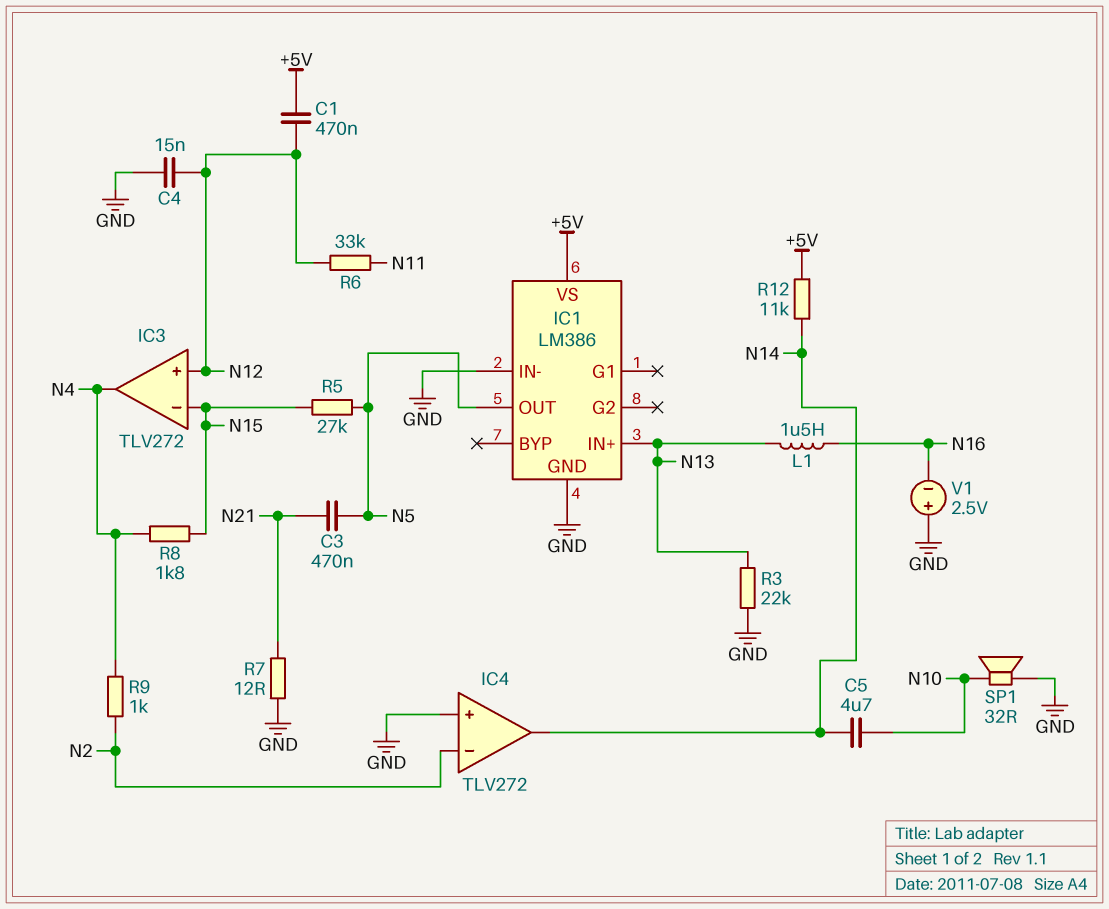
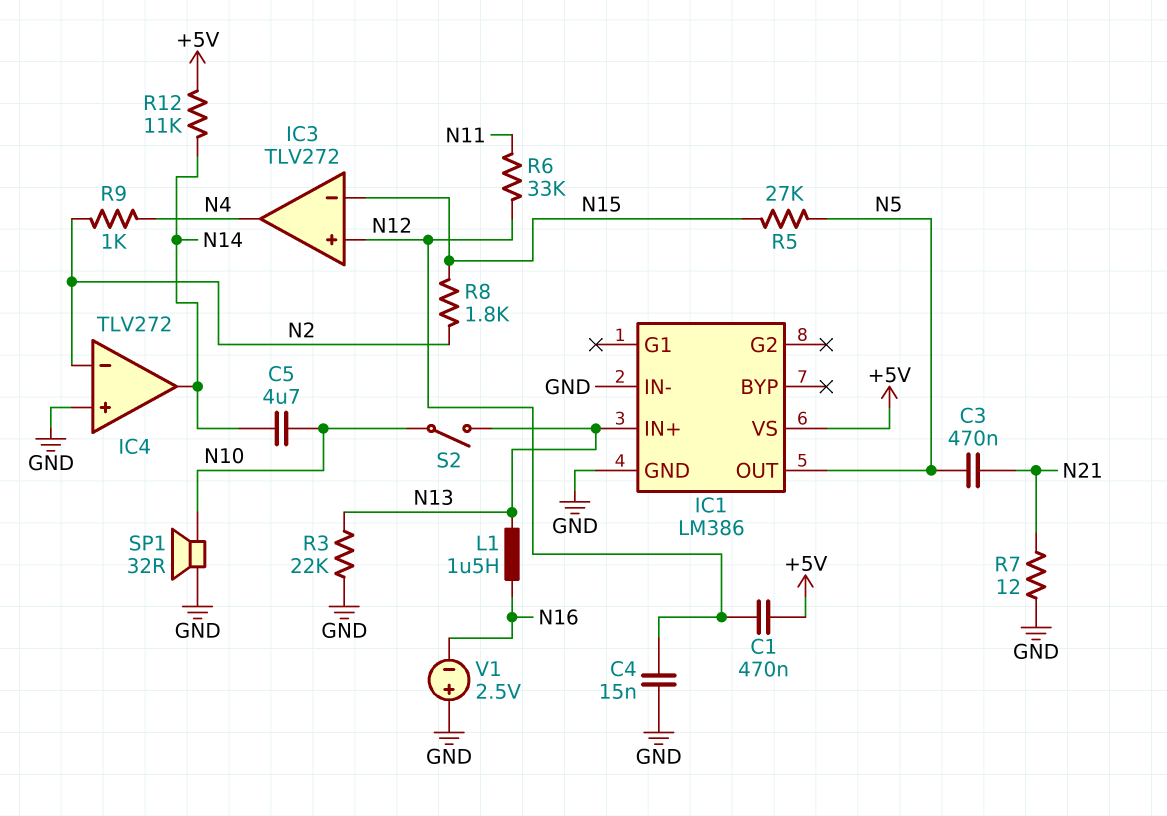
R8: 1.8k (N4, N15) -> 1.8k (N2, N15)
S2: none -> switch (N10, N13)

